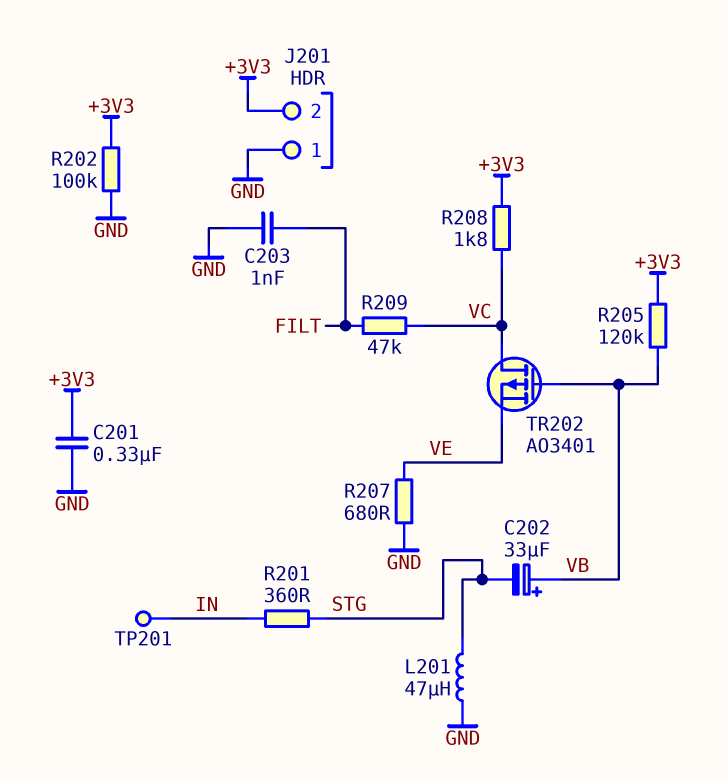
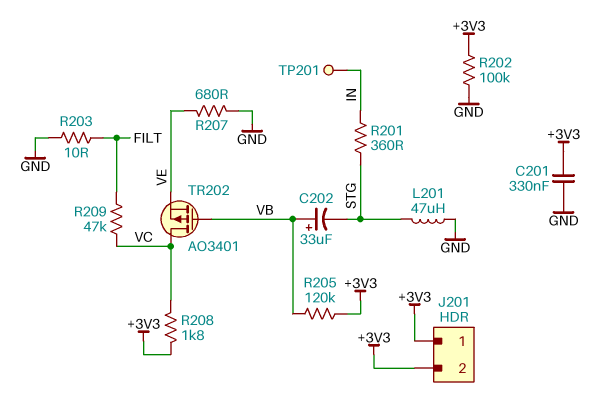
C203: 1nF (FILT, GND) -> none
J201 pin 1: GND -> +3V3
R203: none -> 10 (FILT, GND)

